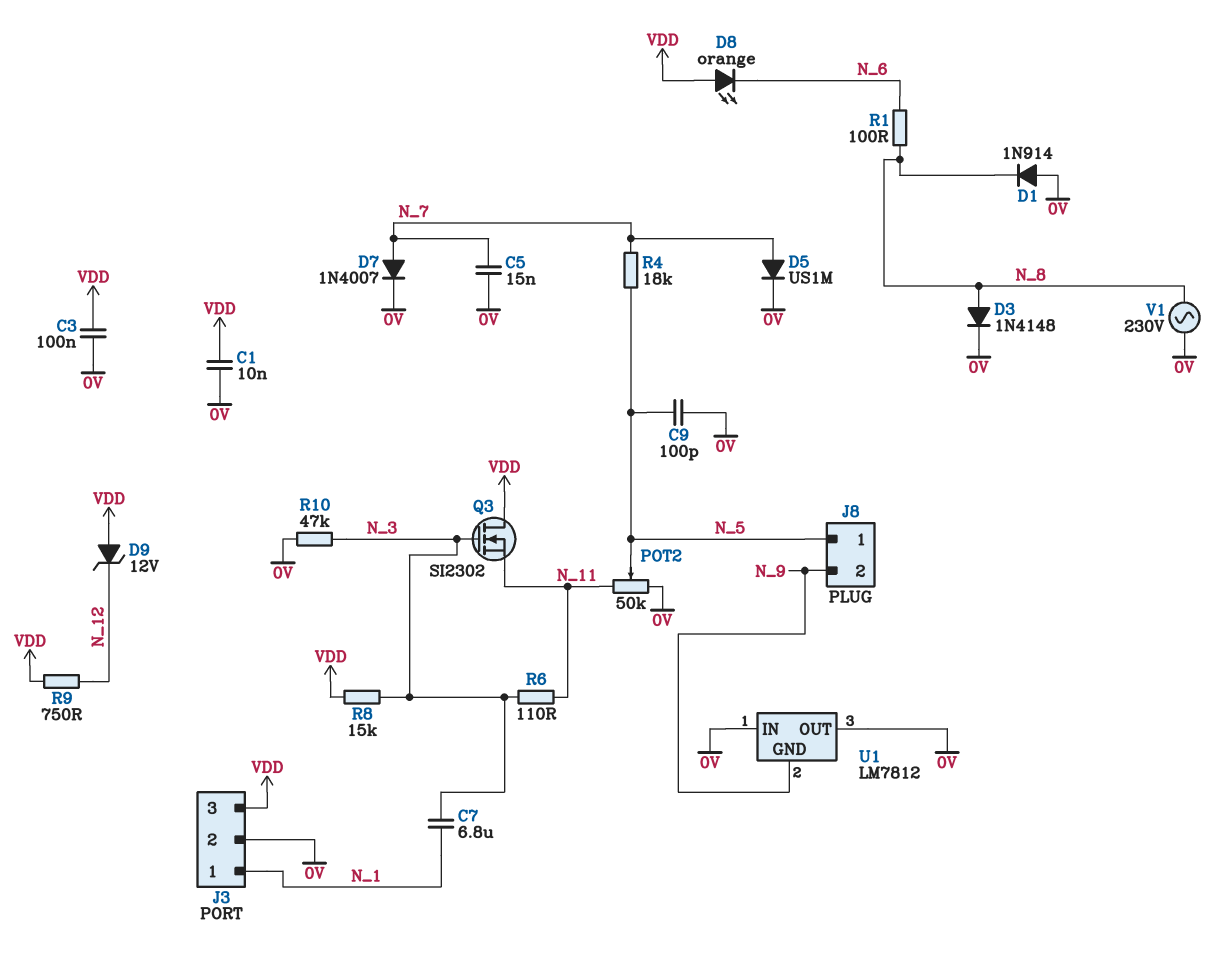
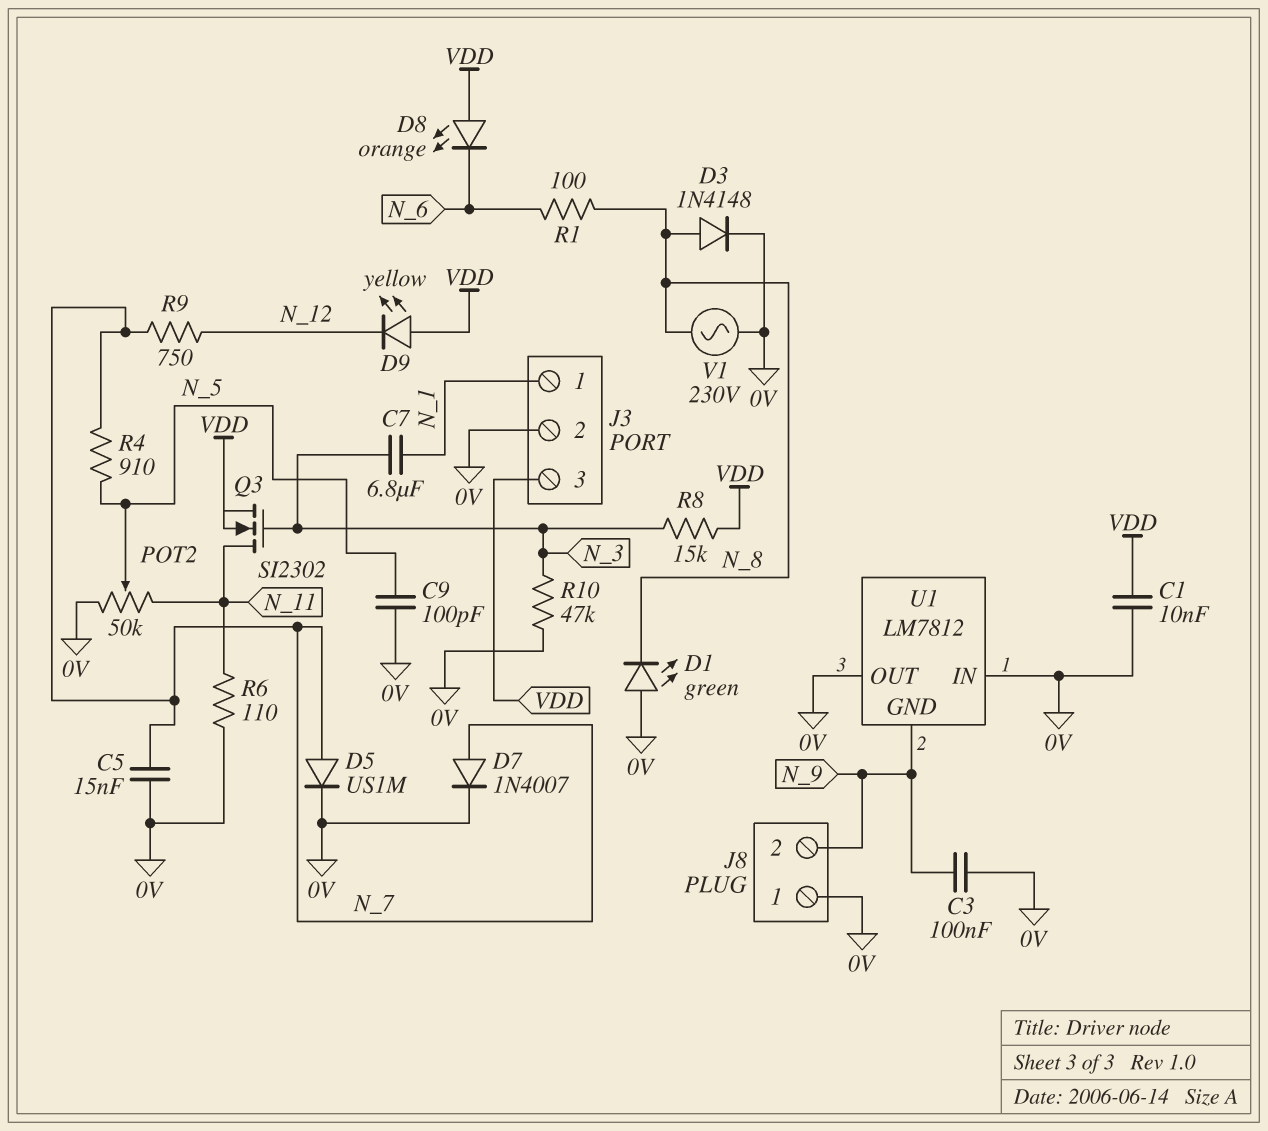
C3: 100nF (0V, VDD) -> 100nF (0V, N_9)
D1: diode 1N914 (A 0V, K N_8) -> LED green (A 0V, K N_8)
D9: zener 12V (A VDD, K N_12) -> LED yellow (A VDD, K N_12)
J8 pin 1: N_5 -> 0V
Q3: NMOS SI2302 (G N_3, D VDD, S N_11) -> NMOS SI2302 (G N_3, D N_11, S VDD)
R4: 18k (N_5, N_7) -> 910 (N_5, N_7)
R6: 110 (N_3, N_11) -> 110 (0V, N_11)
R9: 750 (N_12, VDD) -> 750 (N_7, N_12)

